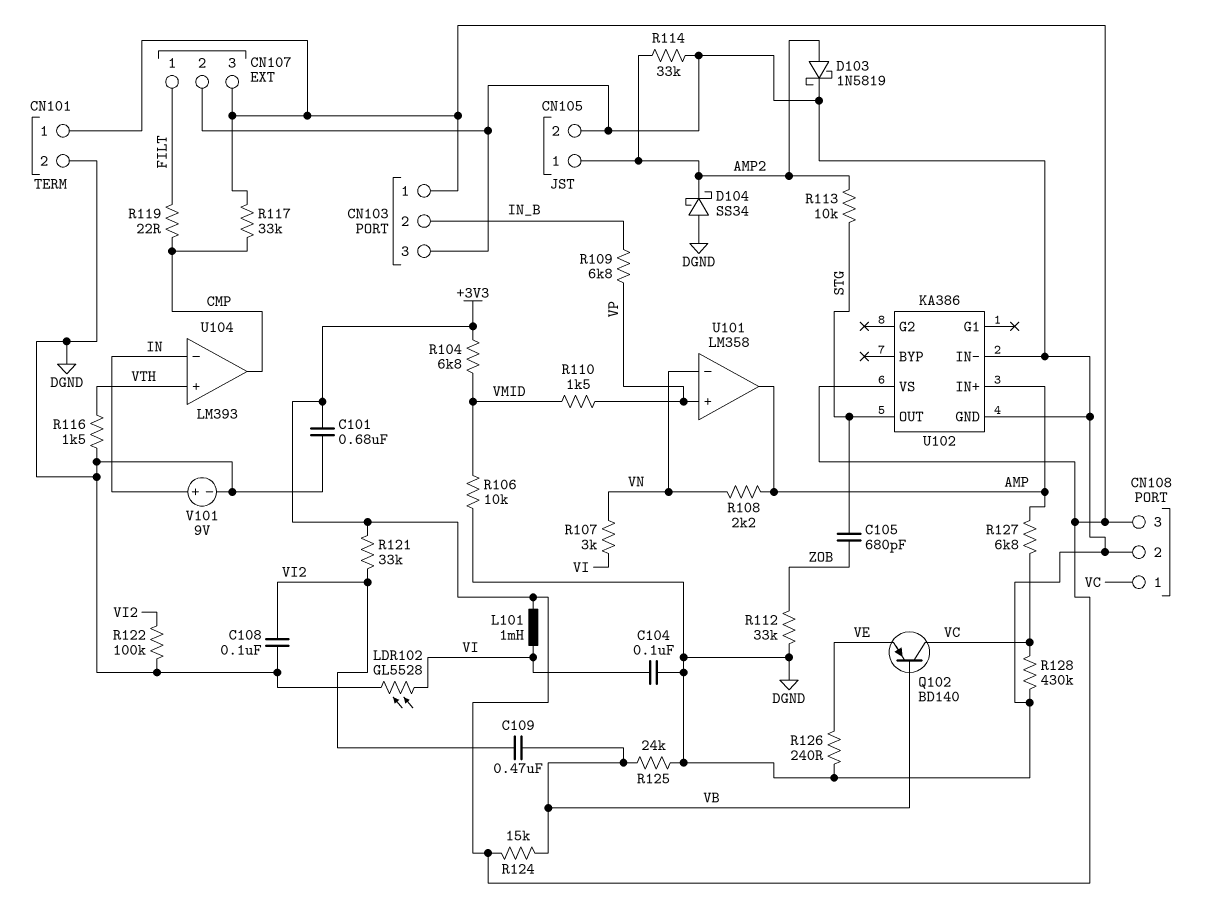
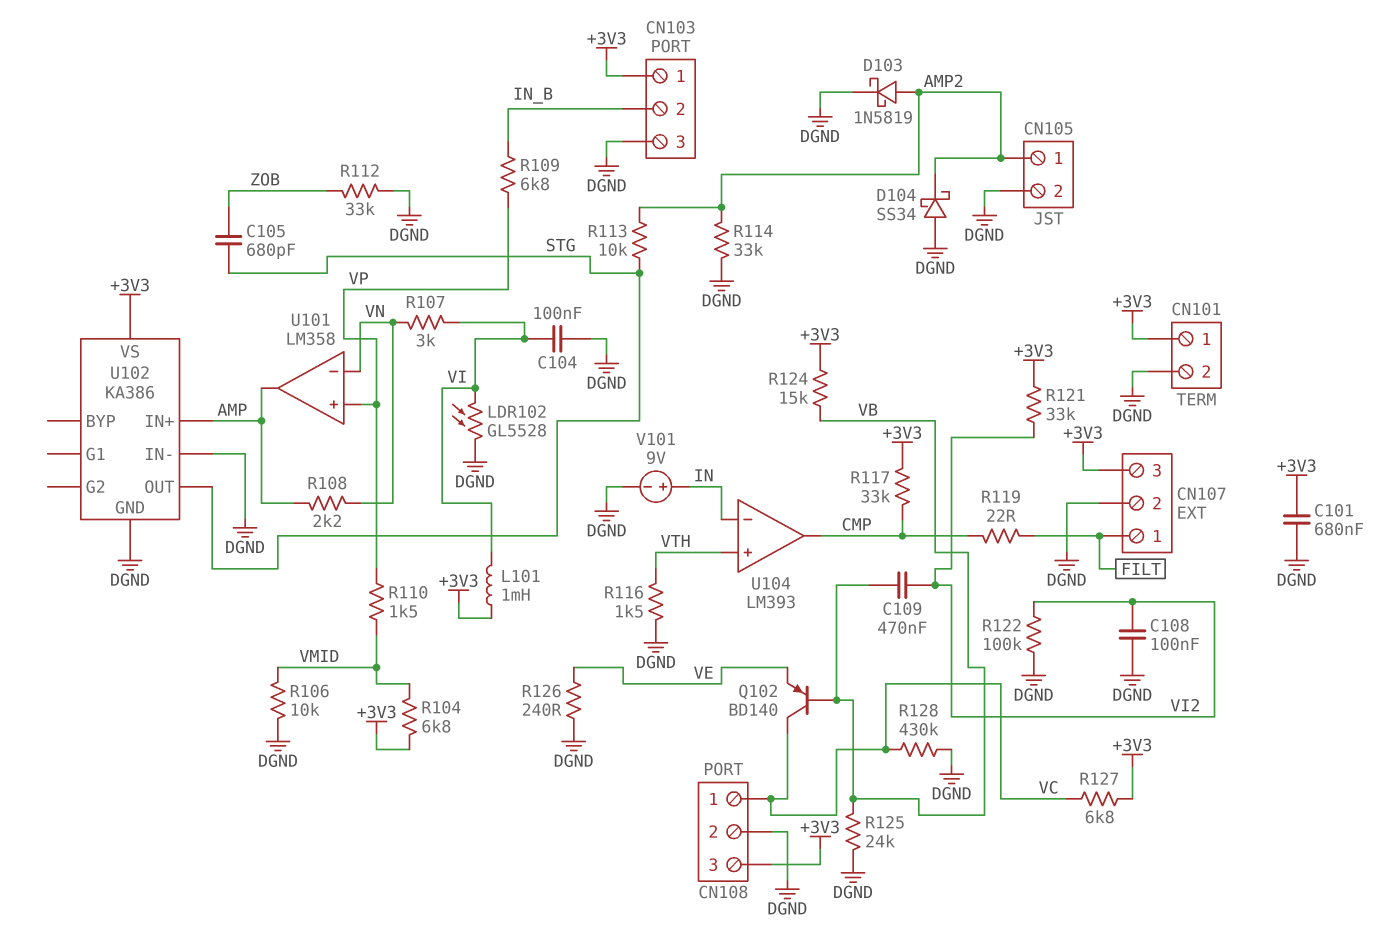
R127: 6.8k (AMP, VC) -> 6.8k (+3V3, VC)

